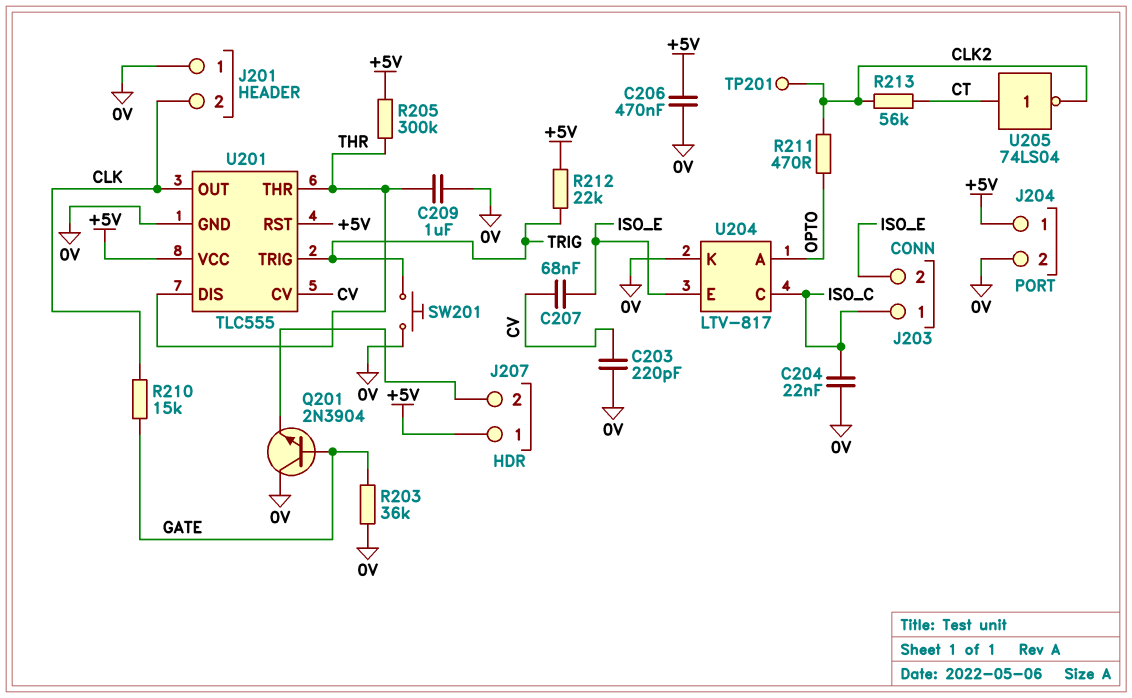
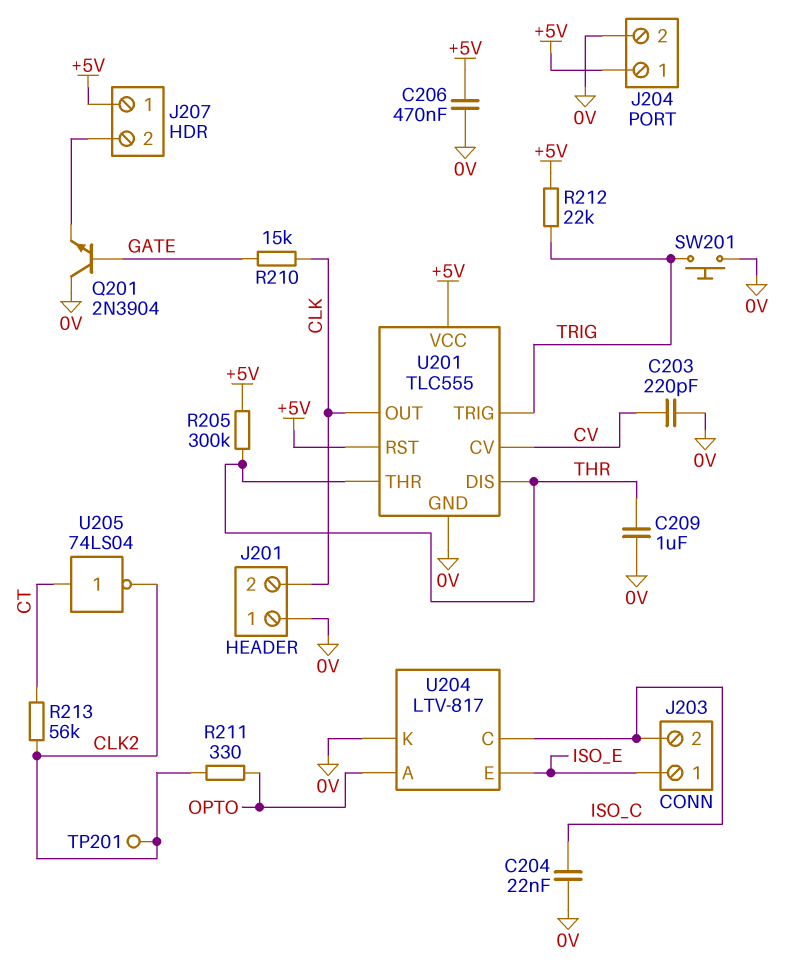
C207: 68nF (CV, ISO_E) -> none
J203 pin 1: ISO_C -> ISO_E
J203 pin 2: ISO_E -> ISO_C
R203: 36k (0V, GATE) -> none
R211: 470 (CLK2, OPTO) -> 330 (CLK2, OPTO)

